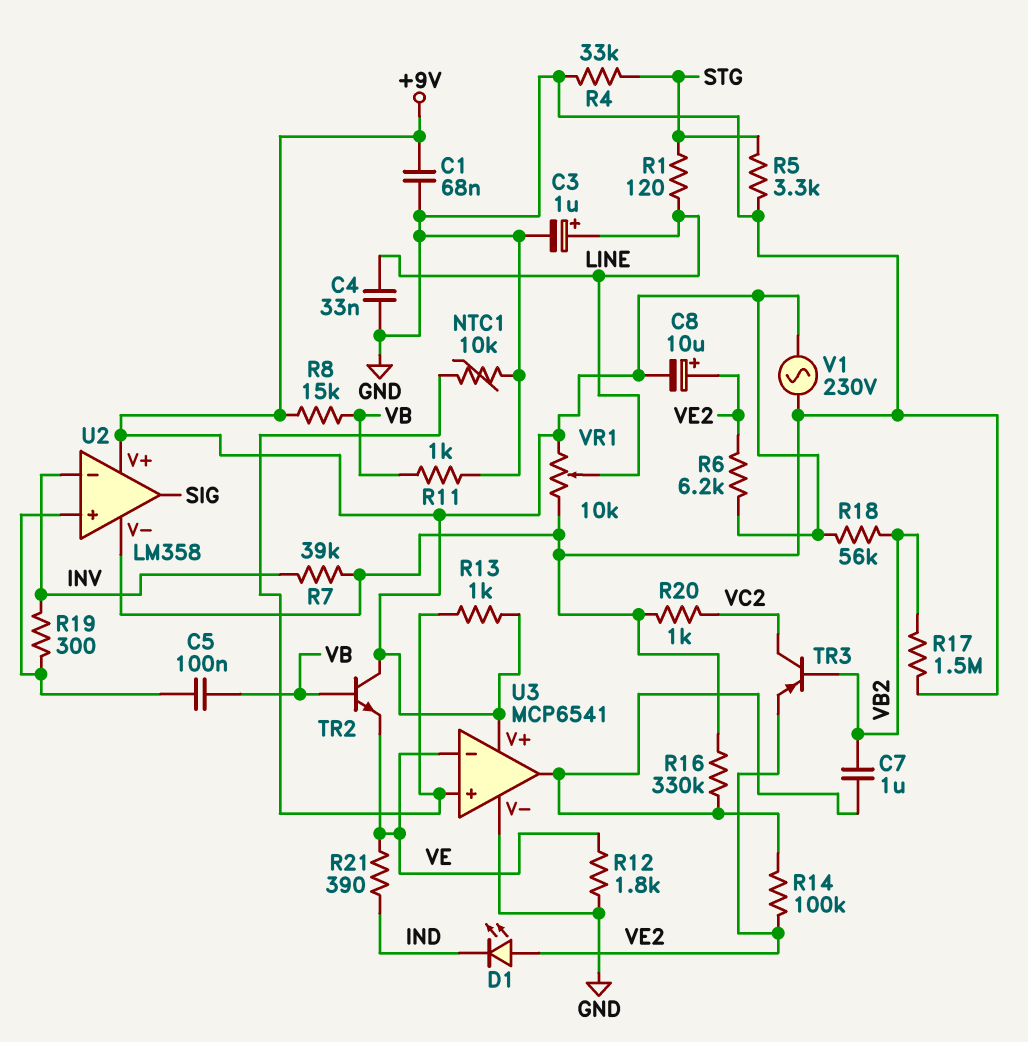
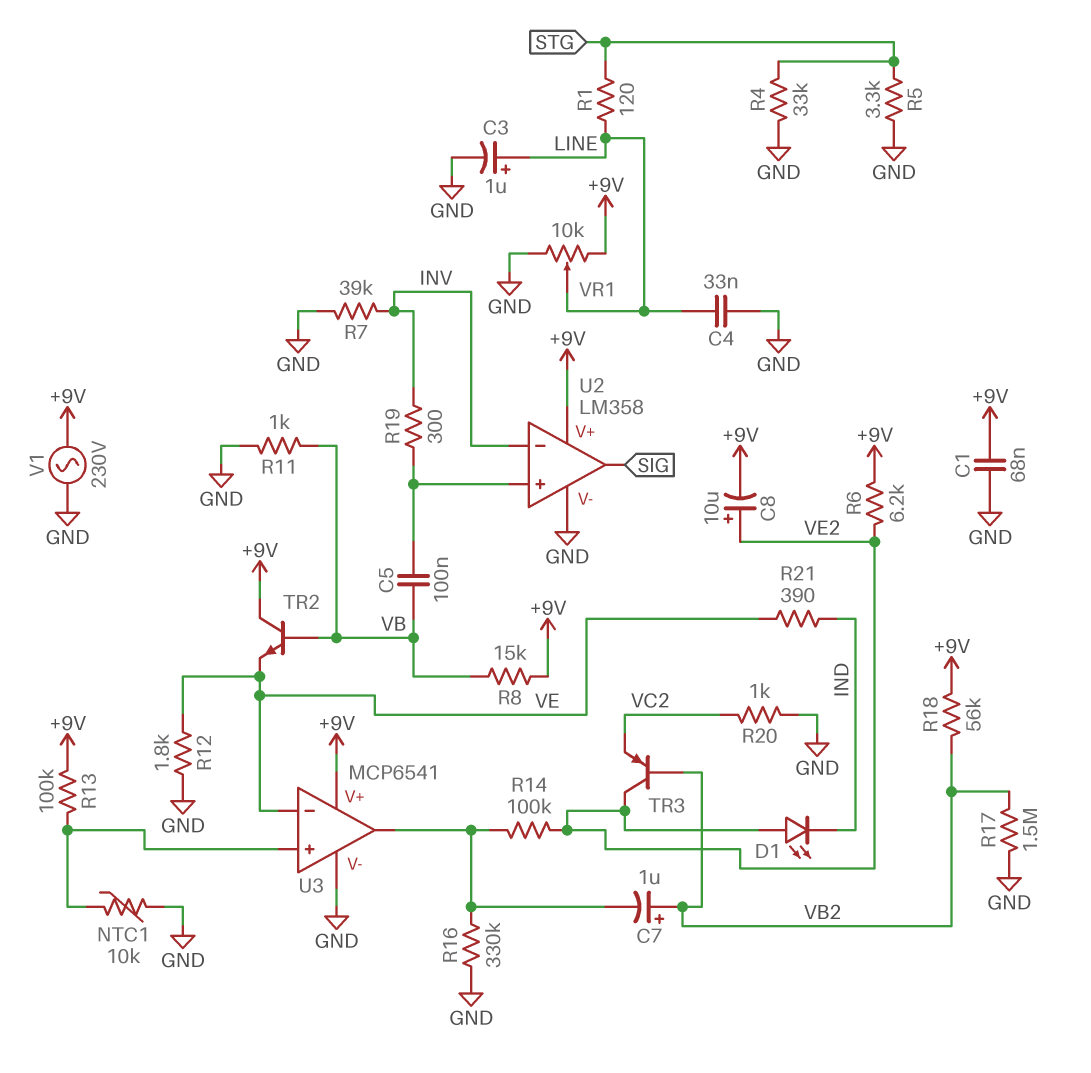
C7: 1uF (U3/out, VB2) -> 1uF (plus VB2, minus U3/out)
R13: 1k (+9V, U3/in+) -> 100k (+9V, U3/in+)
TR3: PNP (B VB2, C VC2, E VE2) -> PNP (B VB2, C VE2, E VC2)

